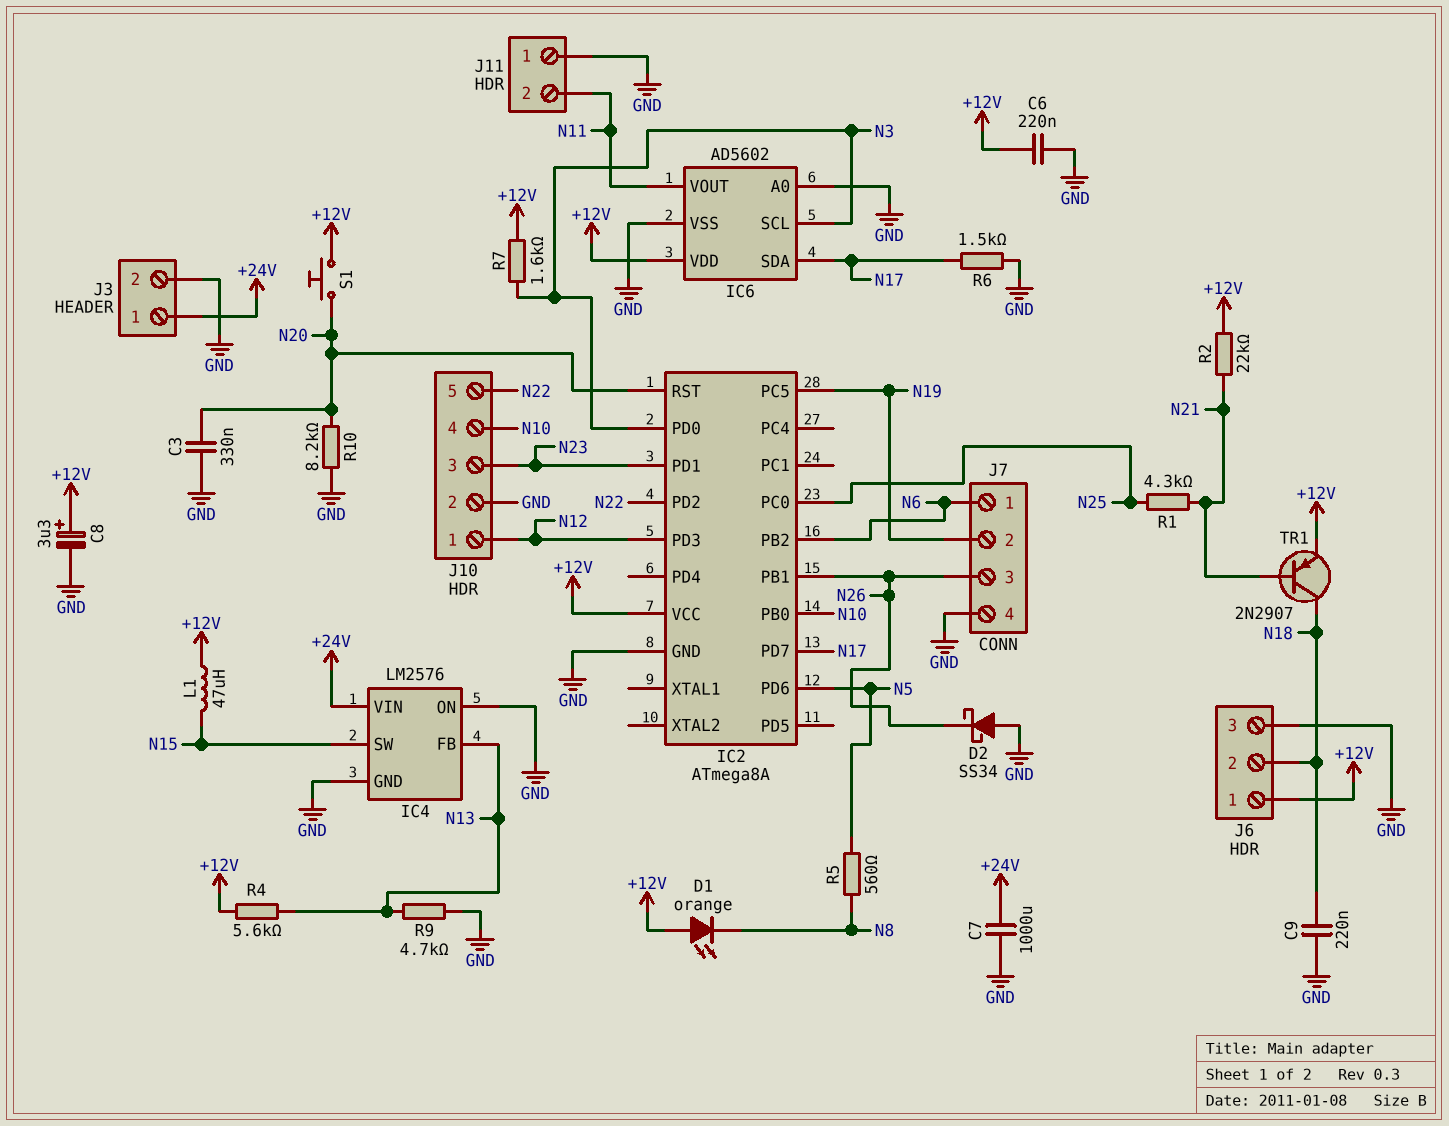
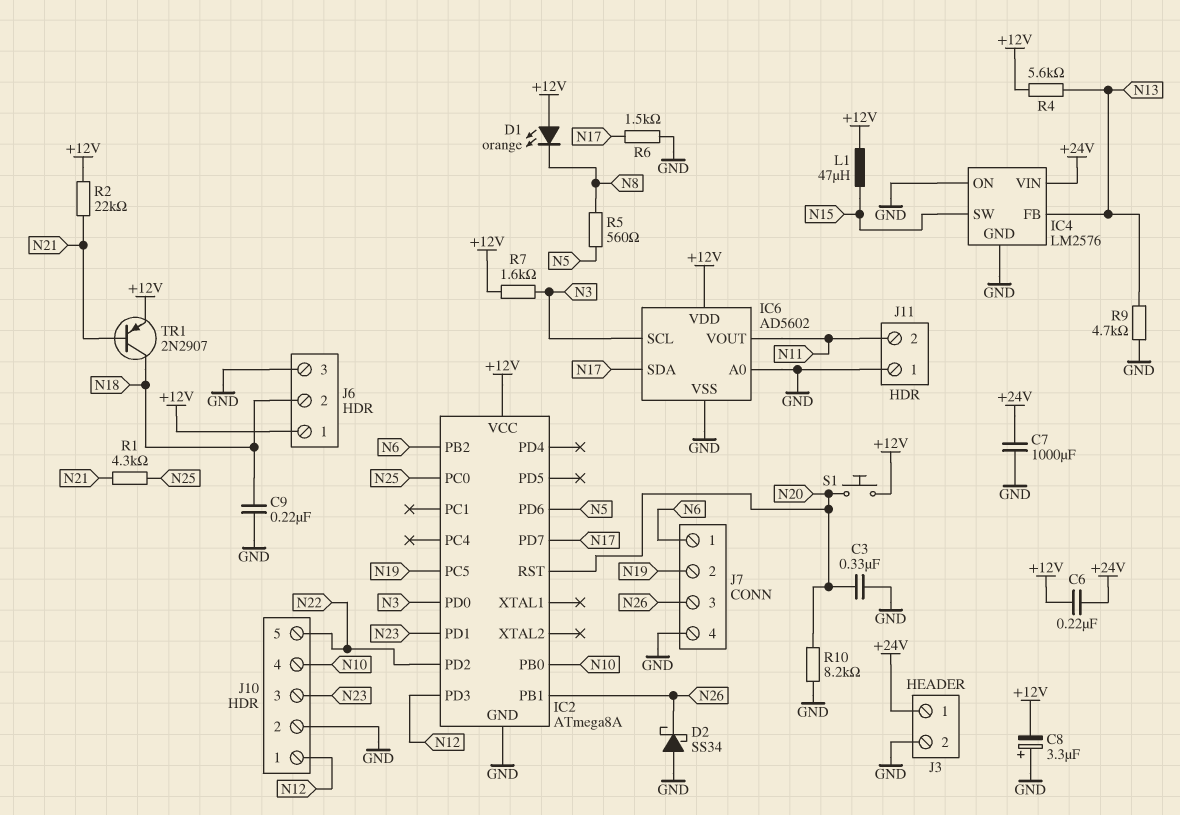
C6: 220nF (+12V, GND) -> 220nF (+12V, +24V)
C8: 3.3uF (plus +12V, minus GND) -> 3.3uF (plus GND, minus +12V)

